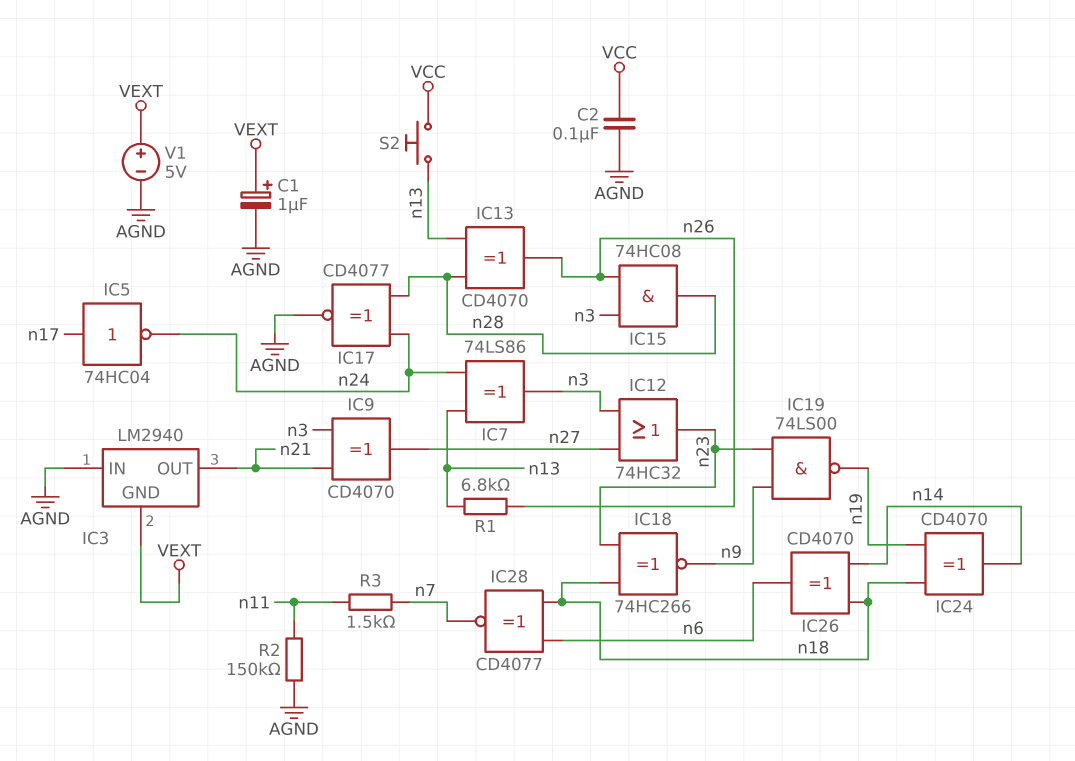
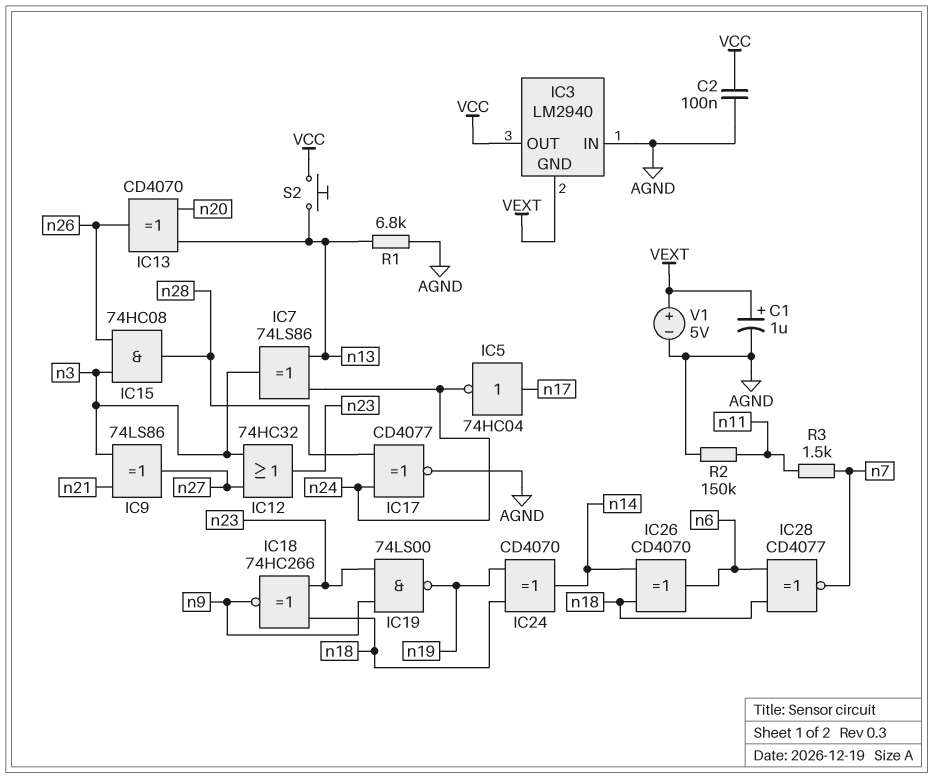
IC3 pin OUT: n21 -> VCC
IC9: XOR CD4070 (in n3, in n21, out n27) -> XOR 74LS86 (in n3, in n21, out n27)
IC13: XOR CD4070 (in n13, in n28, out n26) -> XOR CD4070 (in n13, in n20, out n26)
R1: 6.8k (n13, n26) -> 6.8k (AGND, n13)

